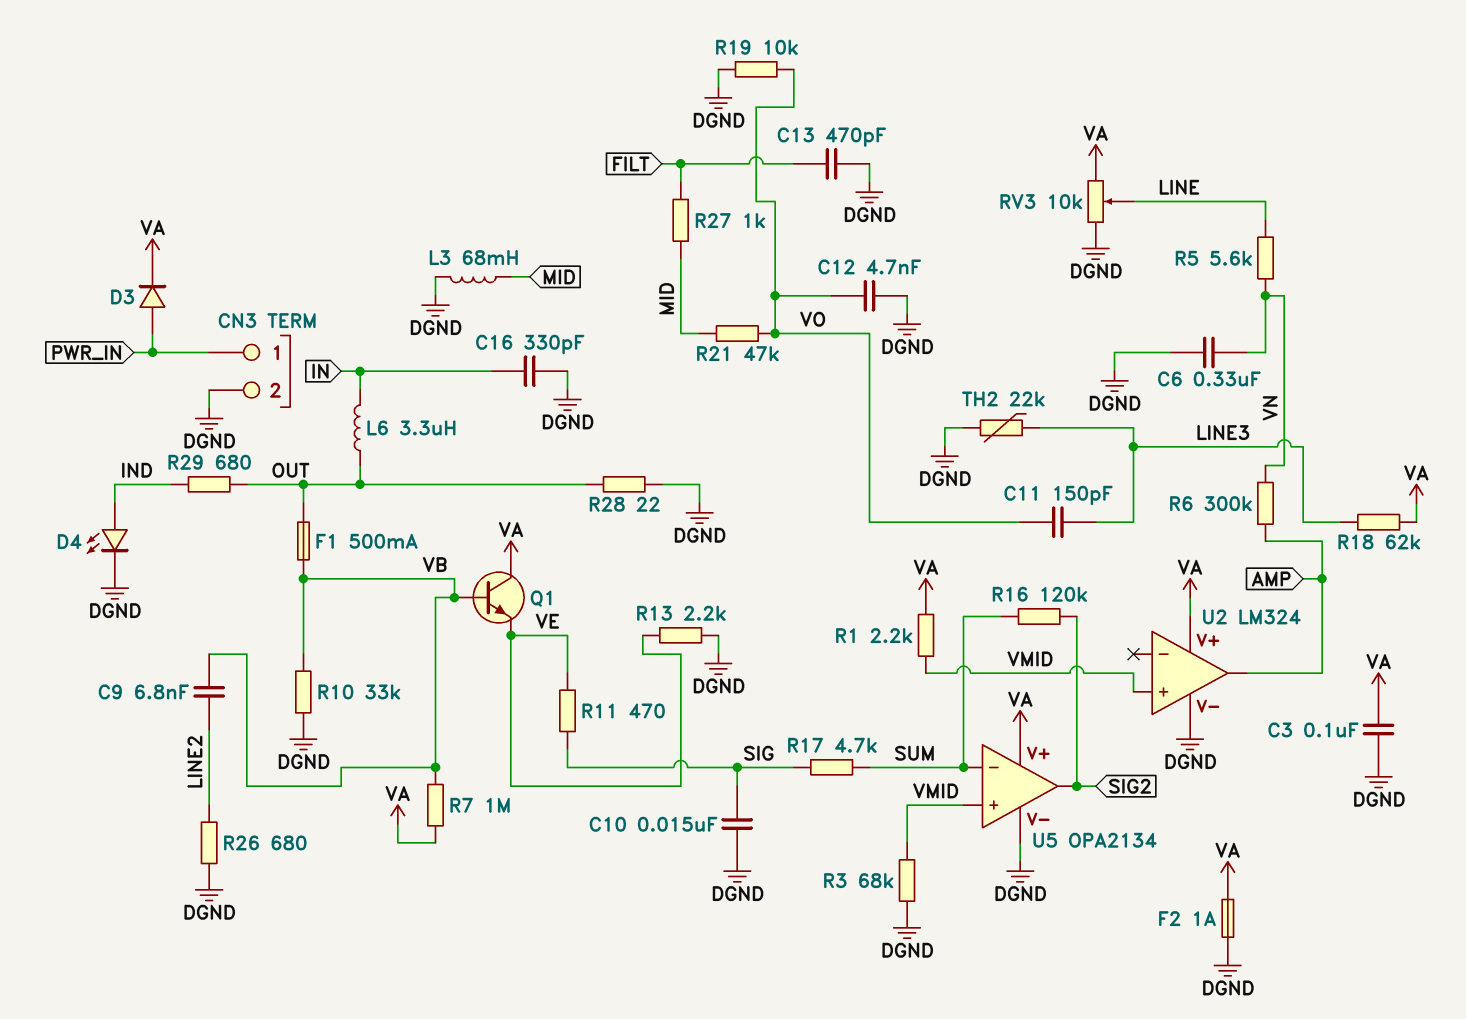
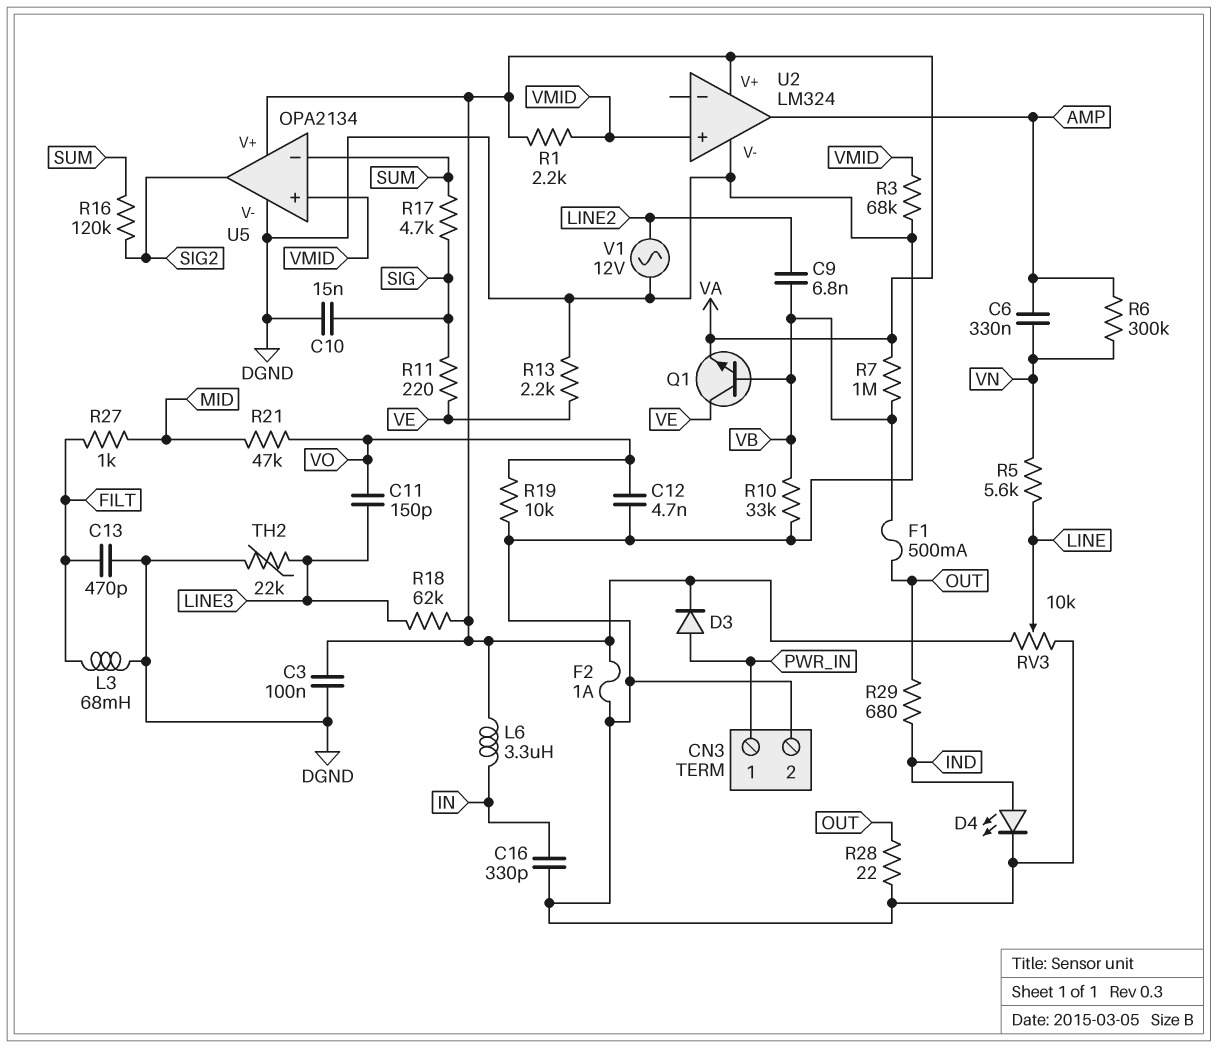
C6: 330nF (DGND, VN) -> 330nF (AMP, VN)
L3: 68mH (DGND, MID) -> 68mH (DGND, FILT)
L6: 3.3uH (IN, OUT) -> 3.3uH (IN, VA)
Q1: NPN (B VB, C VA, E VE) -> NPN (B VB, C VE, E VA)
R11: 470 (SIG, VE) -> 220 (SIG, VE)
R26: 680 (DGND, LINE2) -> none
V1: none -> AC 12V (DGND, LINE2)

